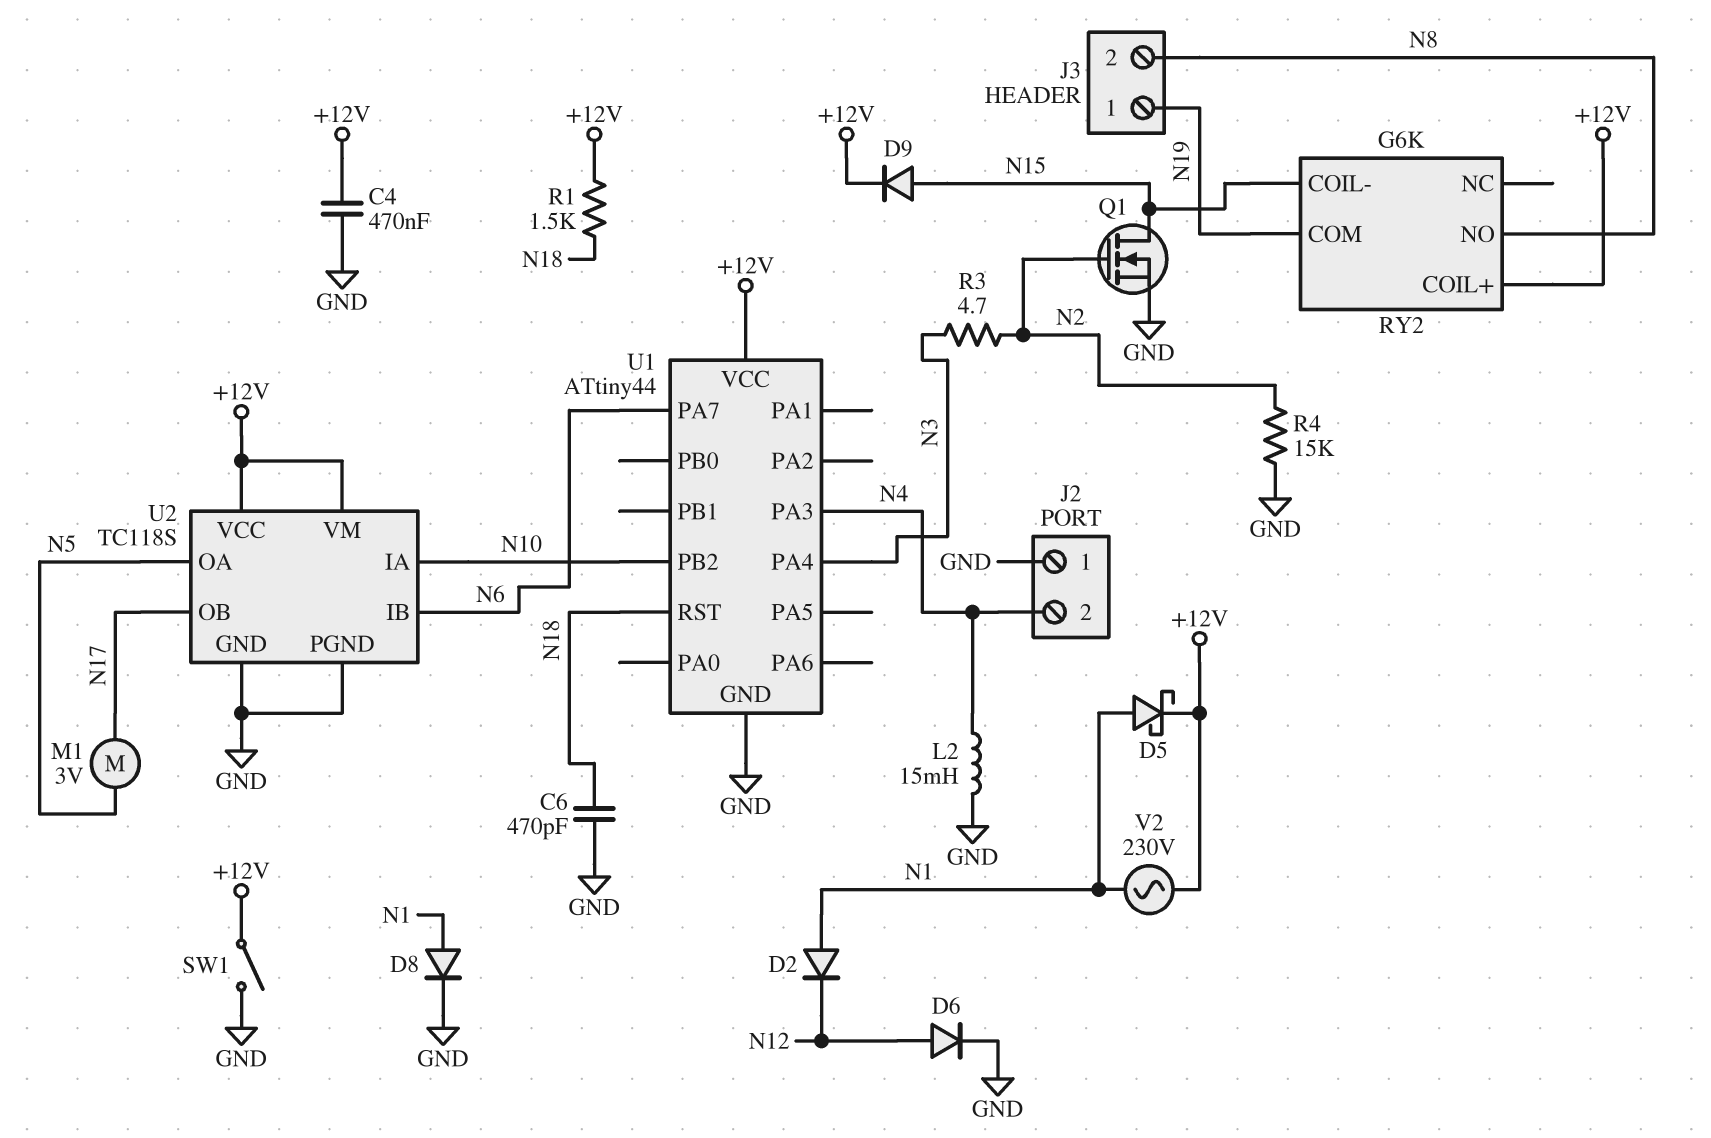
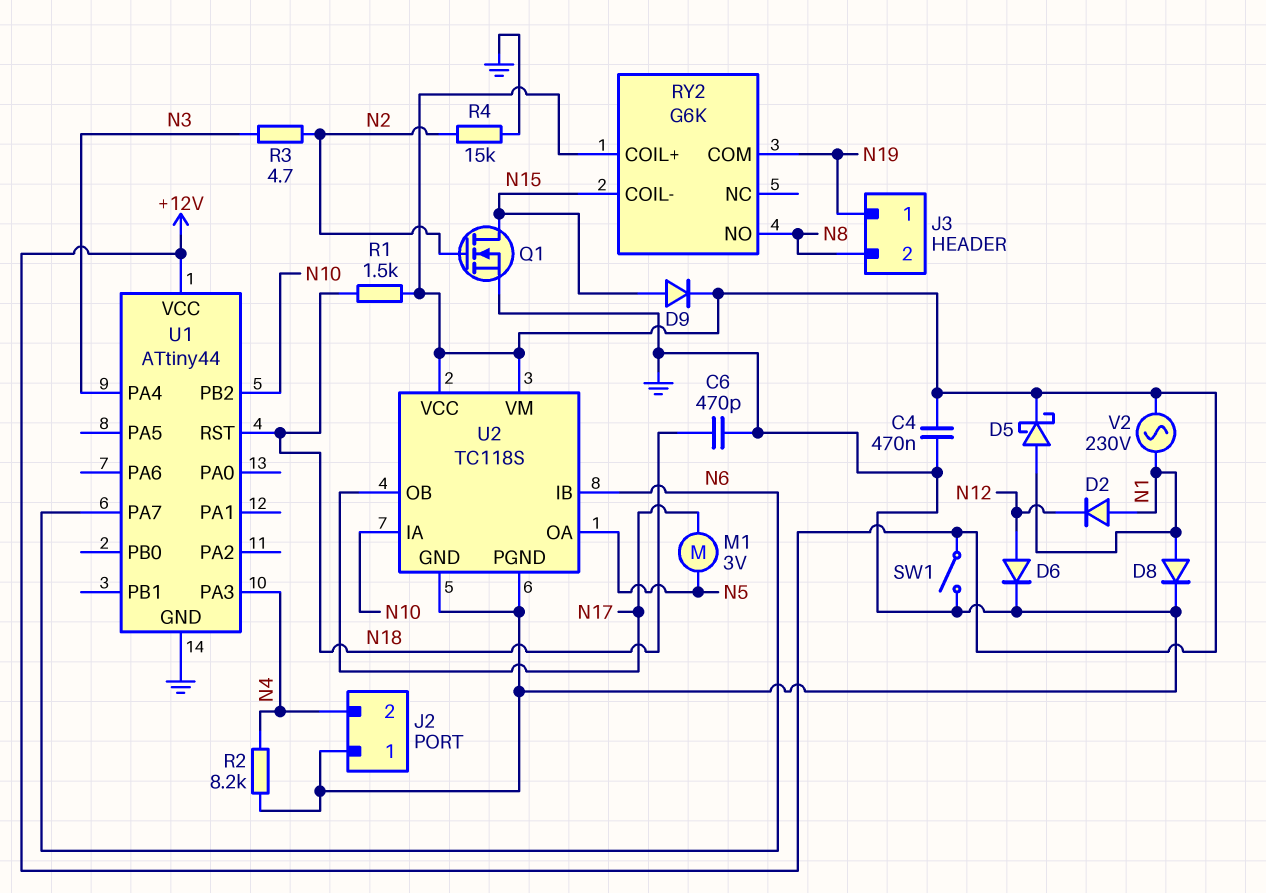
L2: 15mH (GND, N4) -> none
R2: none -> 8.2k (GND, N4)

